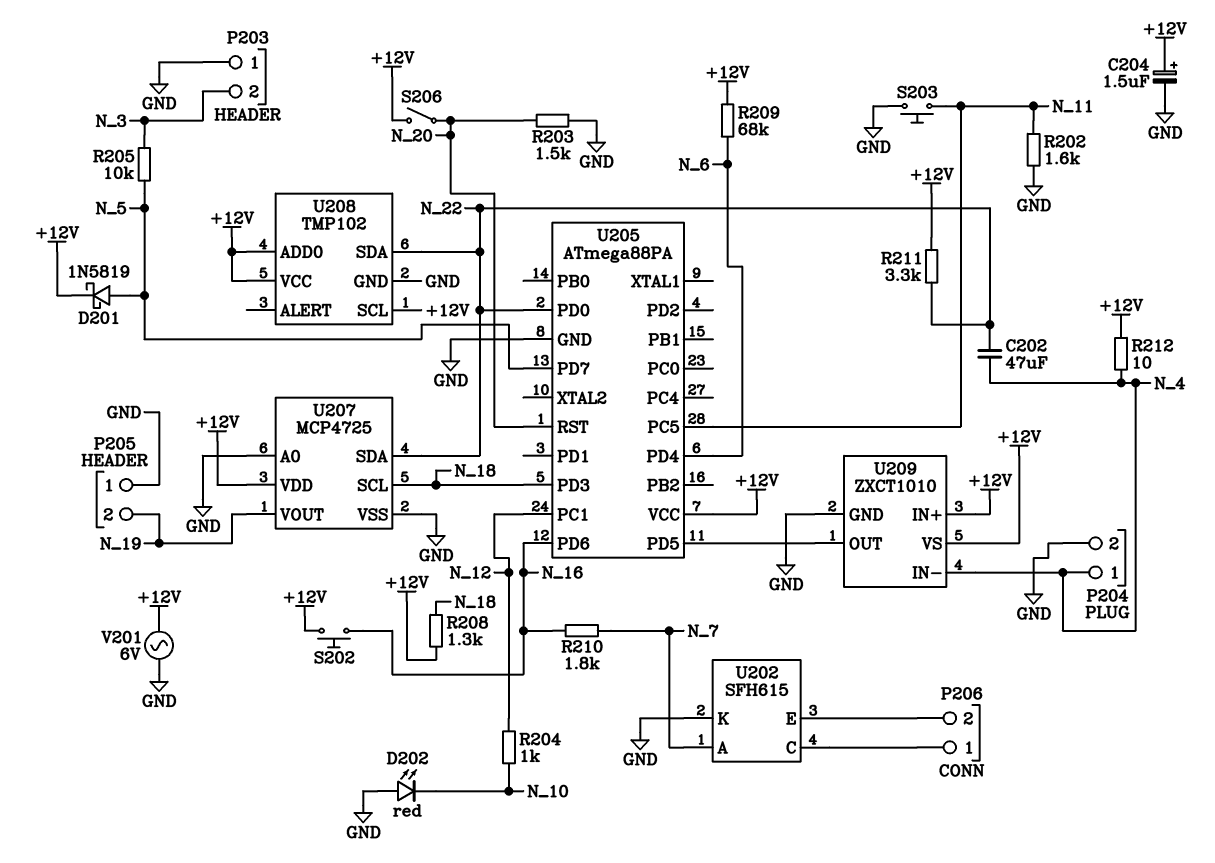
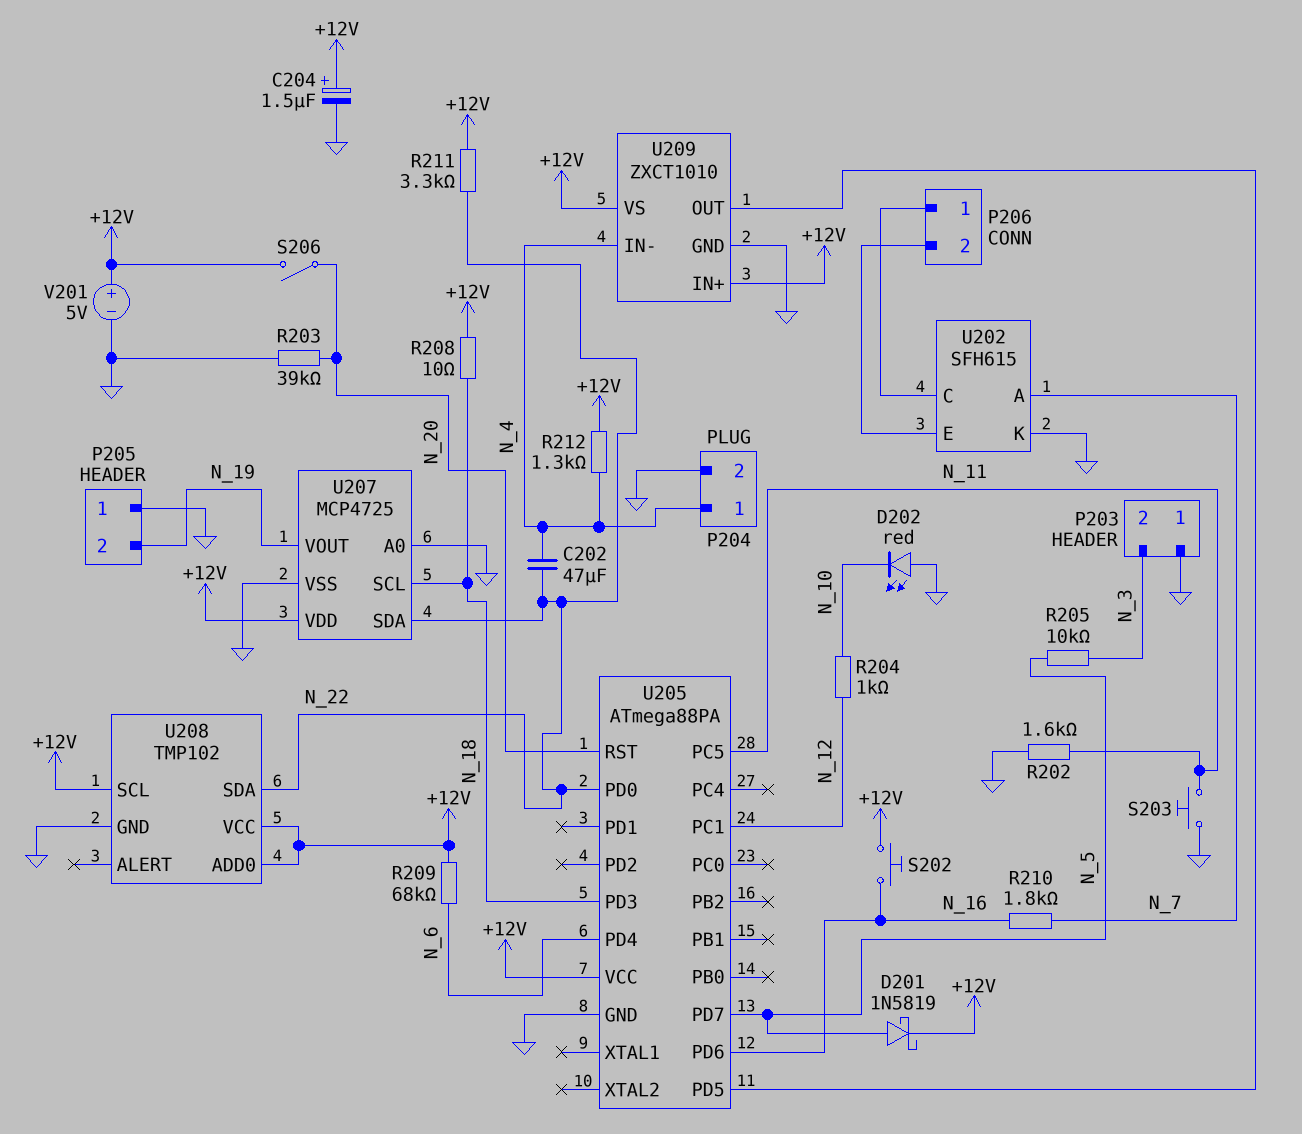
R203: 1.5k (GND, N_20) -> 39k (GND, N_20)
R208: 1.3k (+12V, N_18) -> 10 (+12V, N_18)
R212: 10 (+12V, N_4) -> 1.3k (+12V, N_4)
V201: AC 6V (+12V, GND) -> 5V (plus +12V, minus GND)

